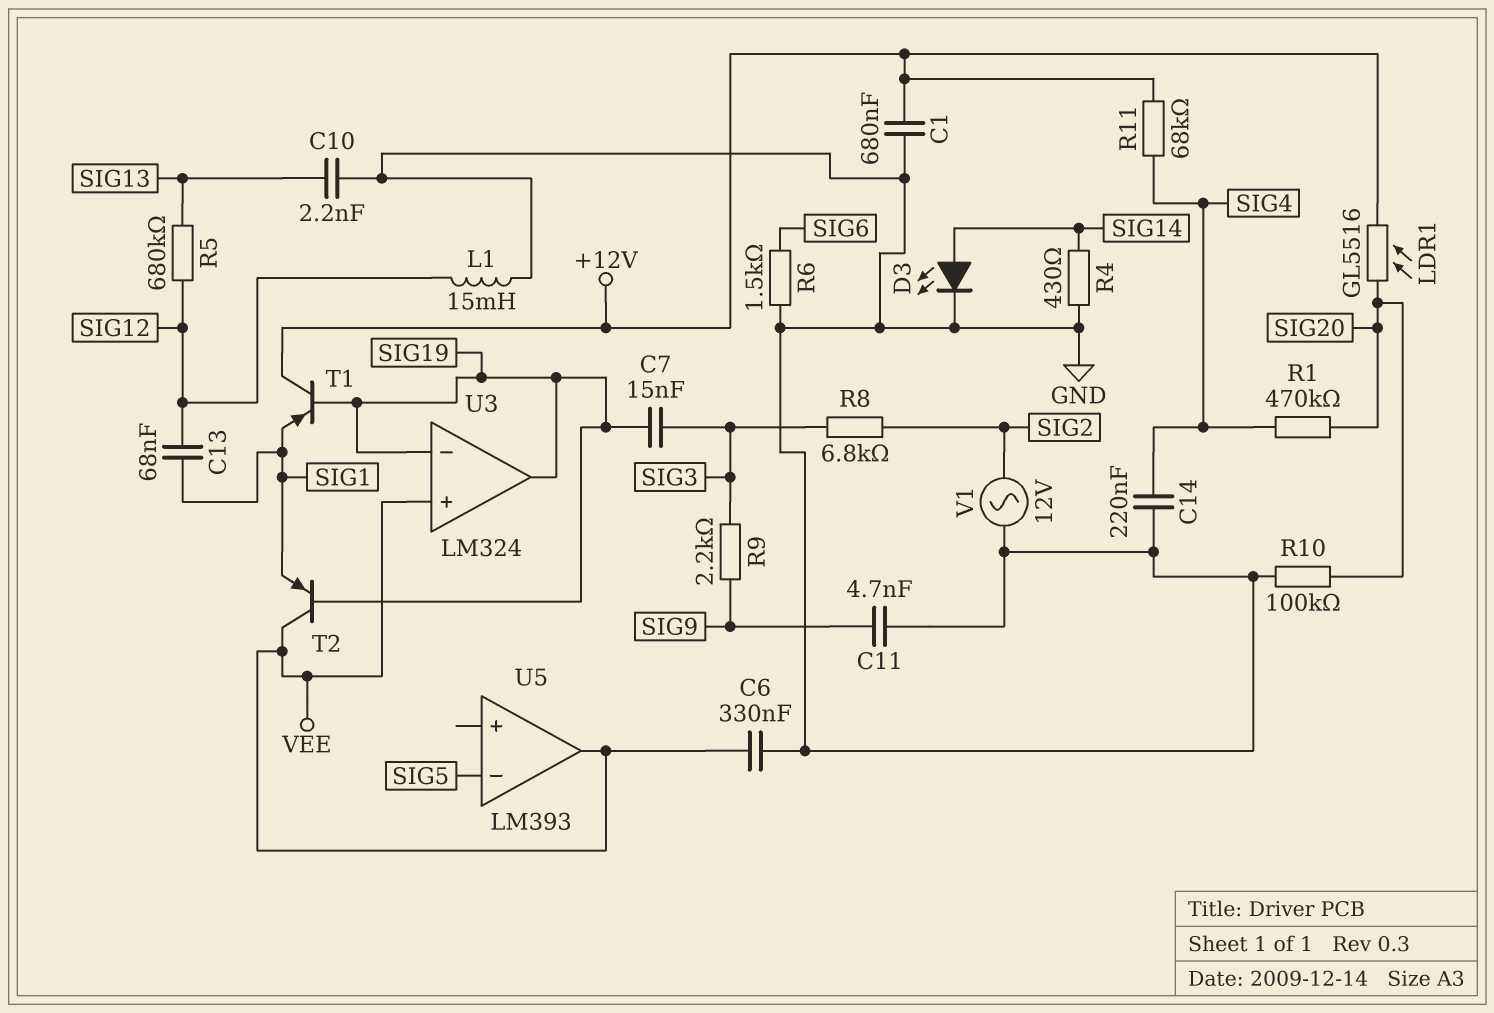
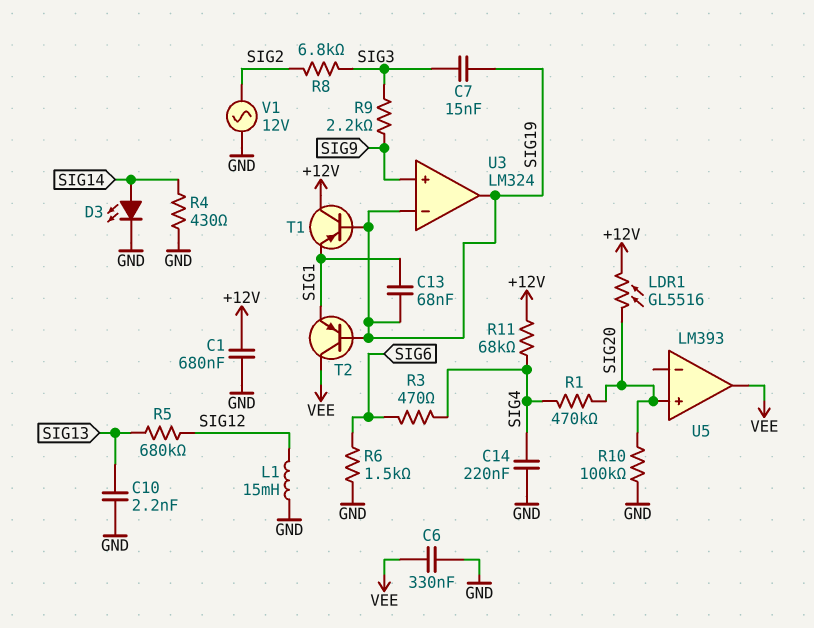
C11: 4.7nF (GND, SIG9) -> none
C13: 68nF (SIG1, SIG12) -> 68nF (SIG1, SIG19)
R3: none -> 470 (SIG4, SIG6)
U3 pin in+: VEE -> SIG9
U5 pin in+: none -> SIG20
U5 pin in-: SIG5 -> none

